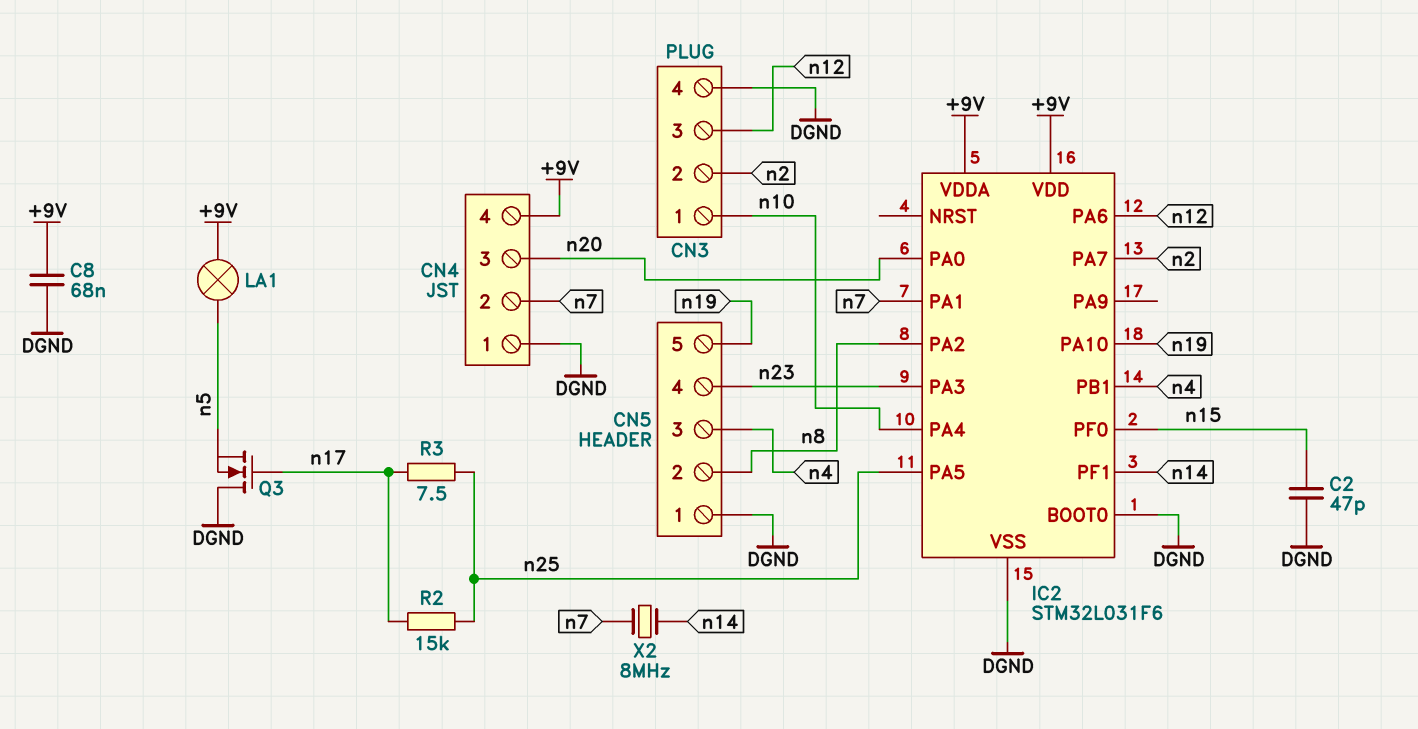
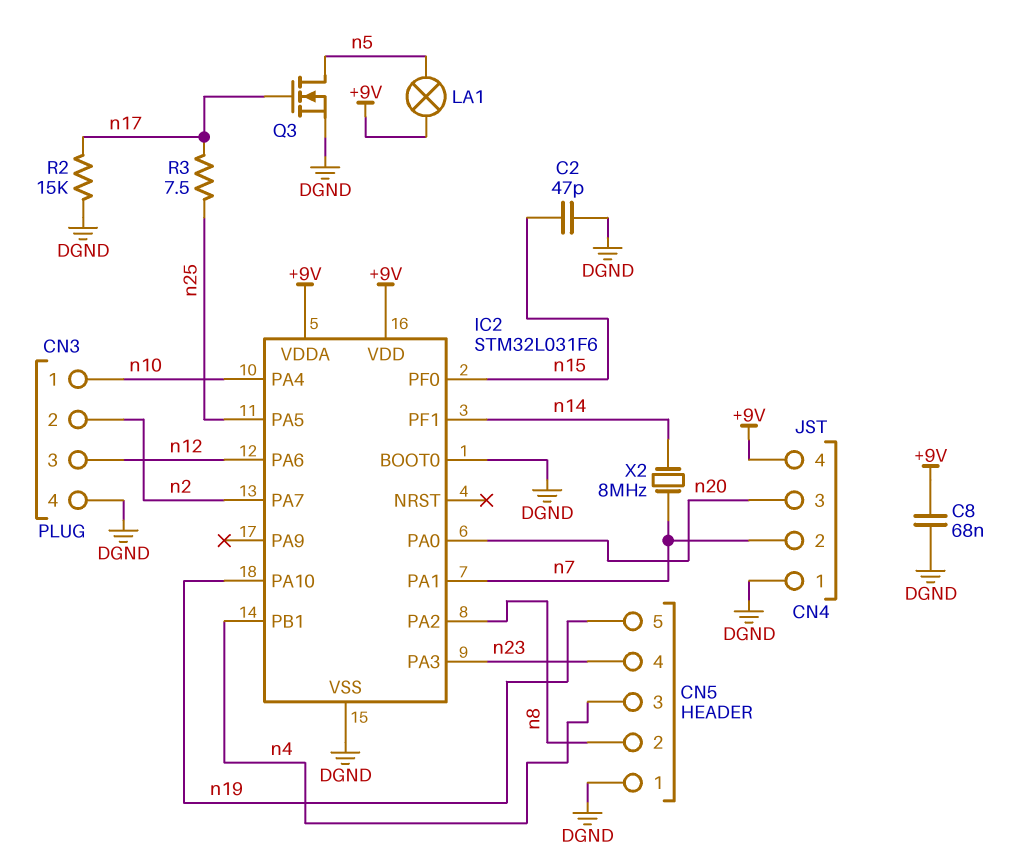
Q3: NMOS (G n17, D DGND, S n5) -> NMOS (G n17, D n5, S DGND)
R2: 15k (n17, n25) -> 15k (DGND, n17)

